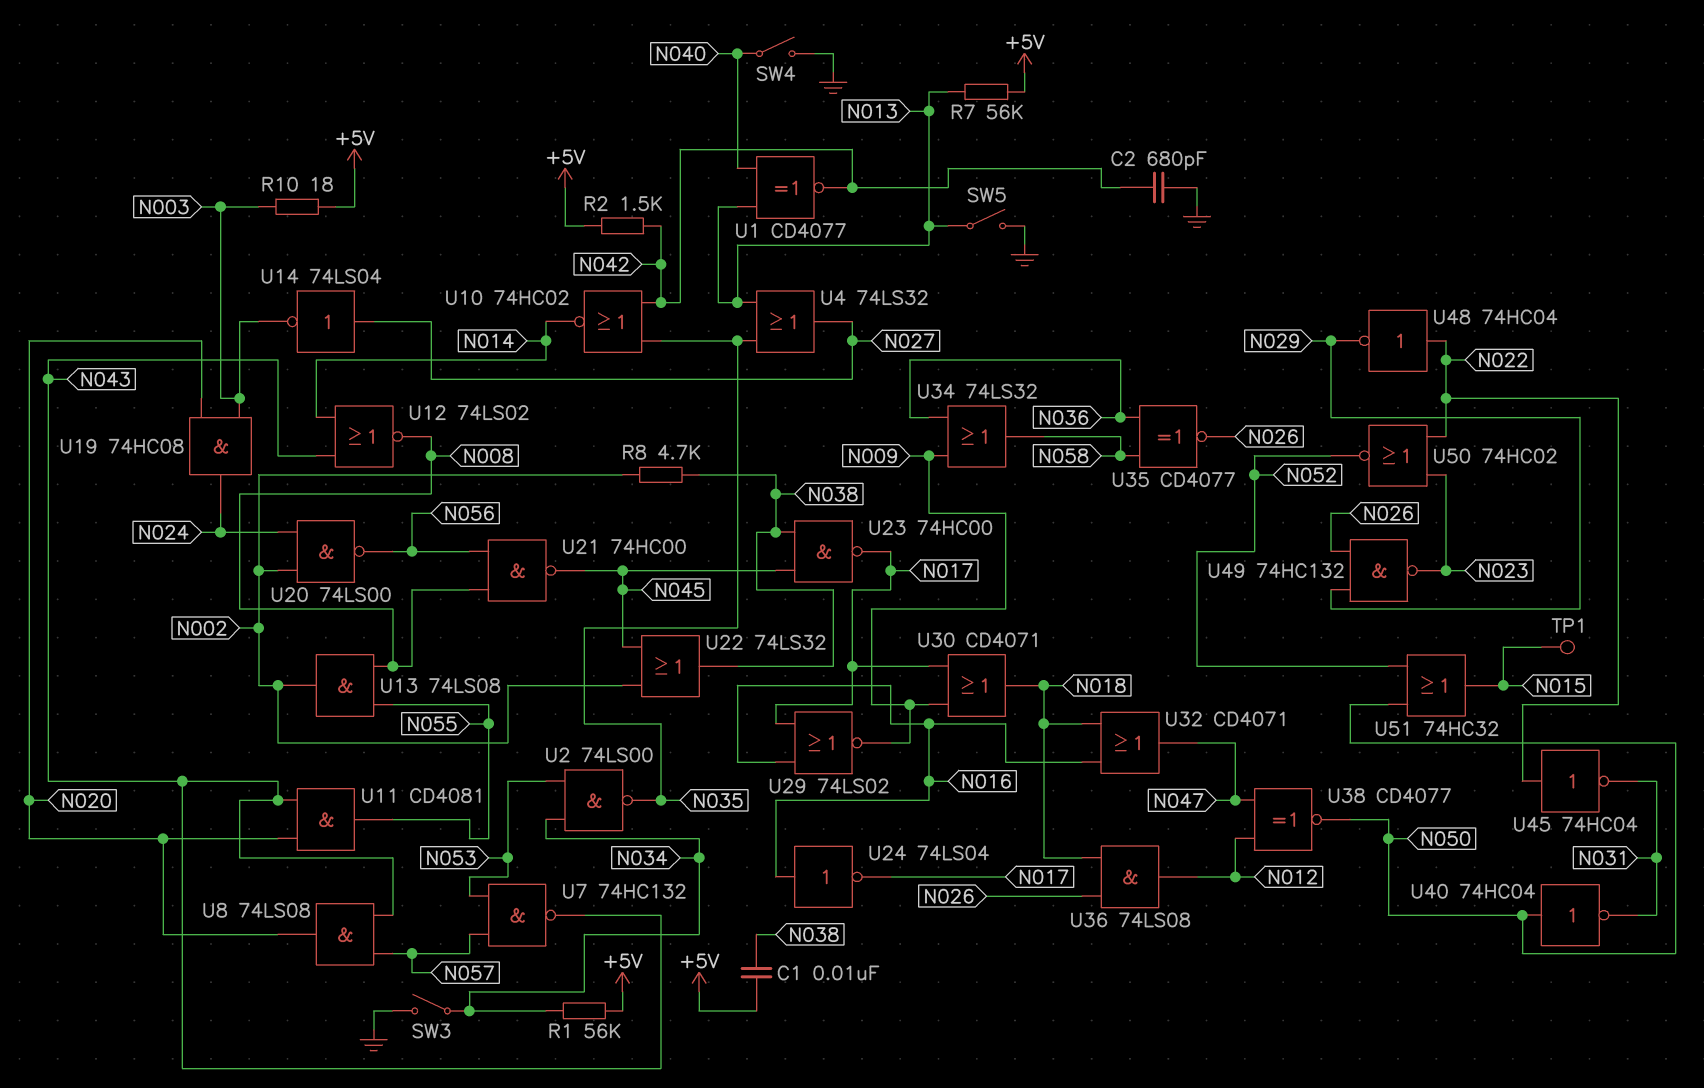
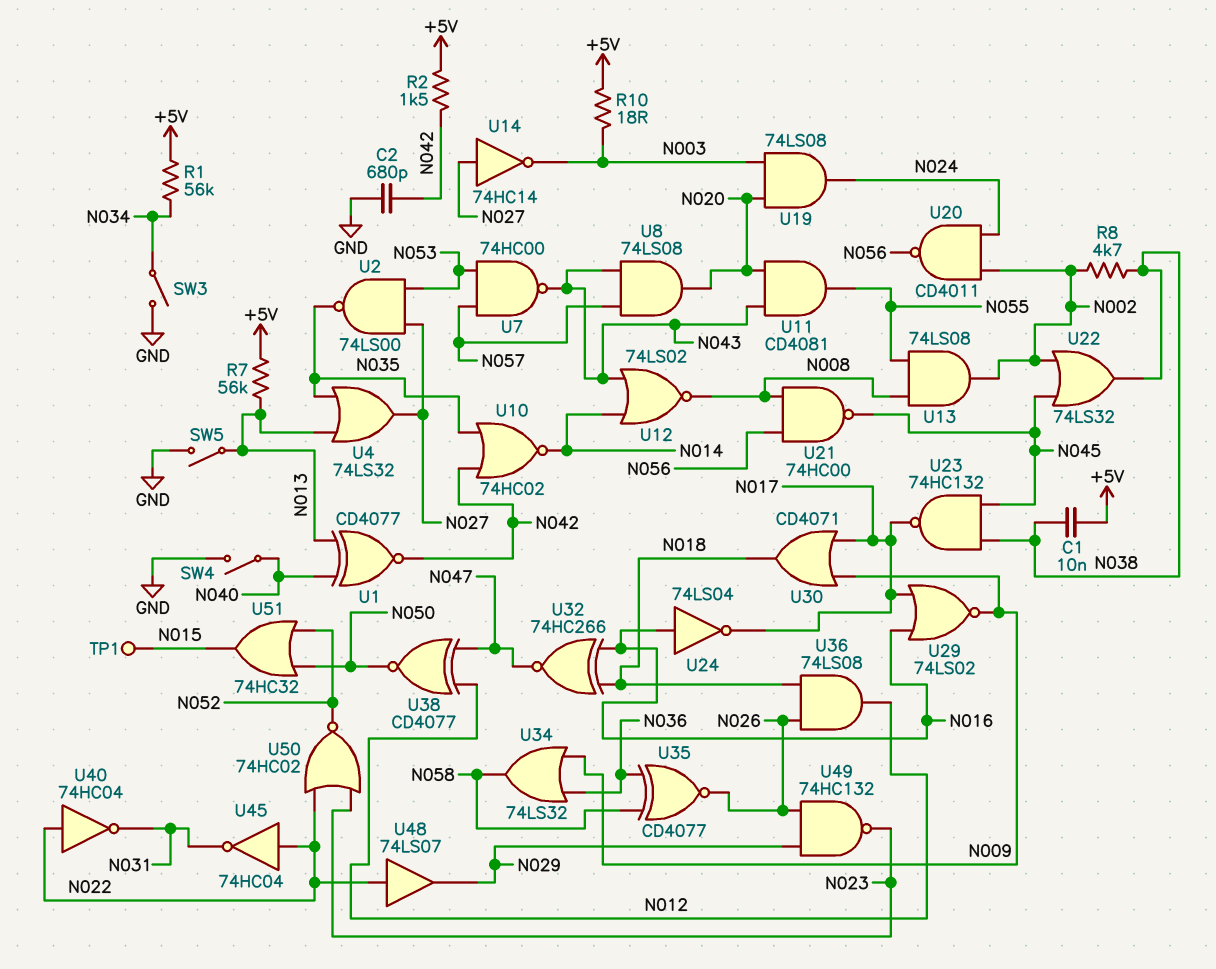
U2: NAND 74LS00 (in N034, in N053, out N035) -> NAND 74LS00 (in N027, in N053, out N035)
U7: NAND 74HC132 (in N053, in N057, out N043) -> NAND 74HC00 (in N053, in N057, out N043)
U14: NOT 74LS04 (in N027, out N003) -> NOT 74HC14 (in N027, out N003)
U19: AND 74HC08 (in N003, in N020, out N024) -> AND 74LS08 (in N003, in N020, out N024)
U20: NAND 74LS00 (in N002, in N024, out N056) -> NAND CD4011 (in N002, in N024, out N056)
U23: NAND 74HC00 (in N038, in N045, out N017) -> NAND 74HC132 (in N038, in N045, out N017)
U32: OR CD4071 (in N016, in N018, out N047) -> XNOR 74HC266 (in N016, in N018, out N047)
U40: NOT 74HC04 (in N050, out N031) -> NOT 74HC04 (in N022, out N031)
U48: NOT 74HC04 (in N022, out N029) -> buffer 74LS07 (in N022, out N029)

